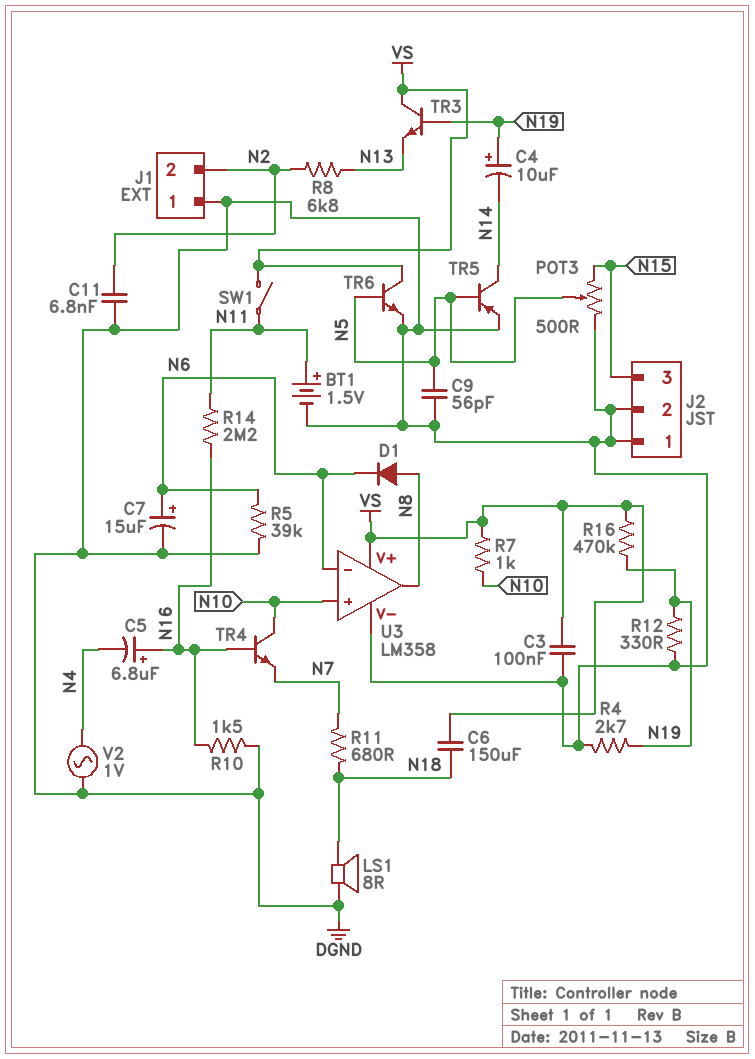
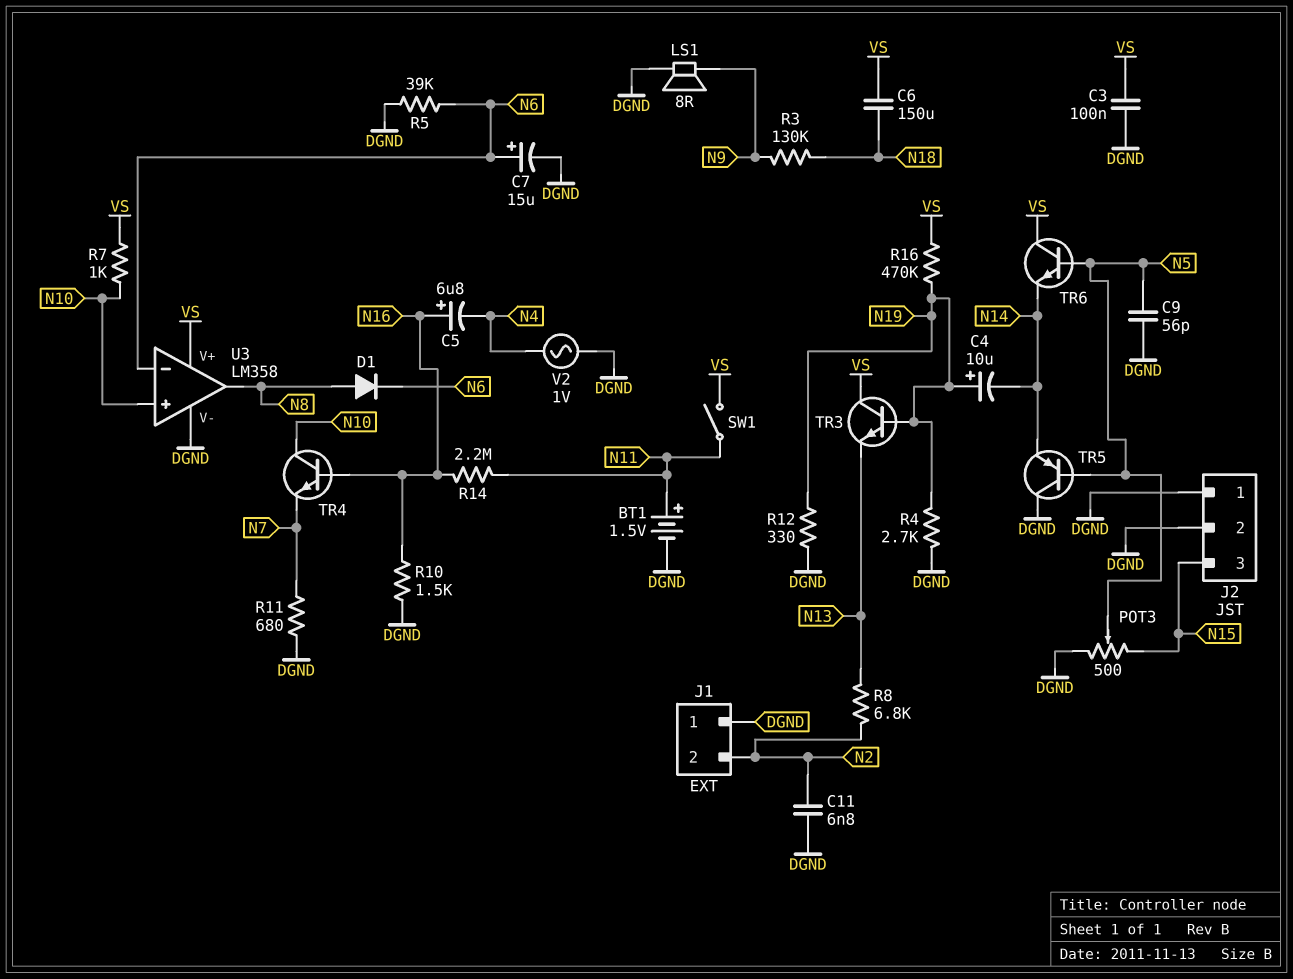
LS1: speaker 8R (DGND, N18) -> speaker 8R (DGND, N9)
R3: none -> 130k (N9, N18)
R11: 680 (N7, N18) -> 680 (DGND, N7)
TR5: PNP (B N5, C N14, E DGND) -> PNP (B N5, C DGND, E N14)
TR6: NPN (B N5, C VS, E DGND) -> NPN (B N5, C VS, E N14)

